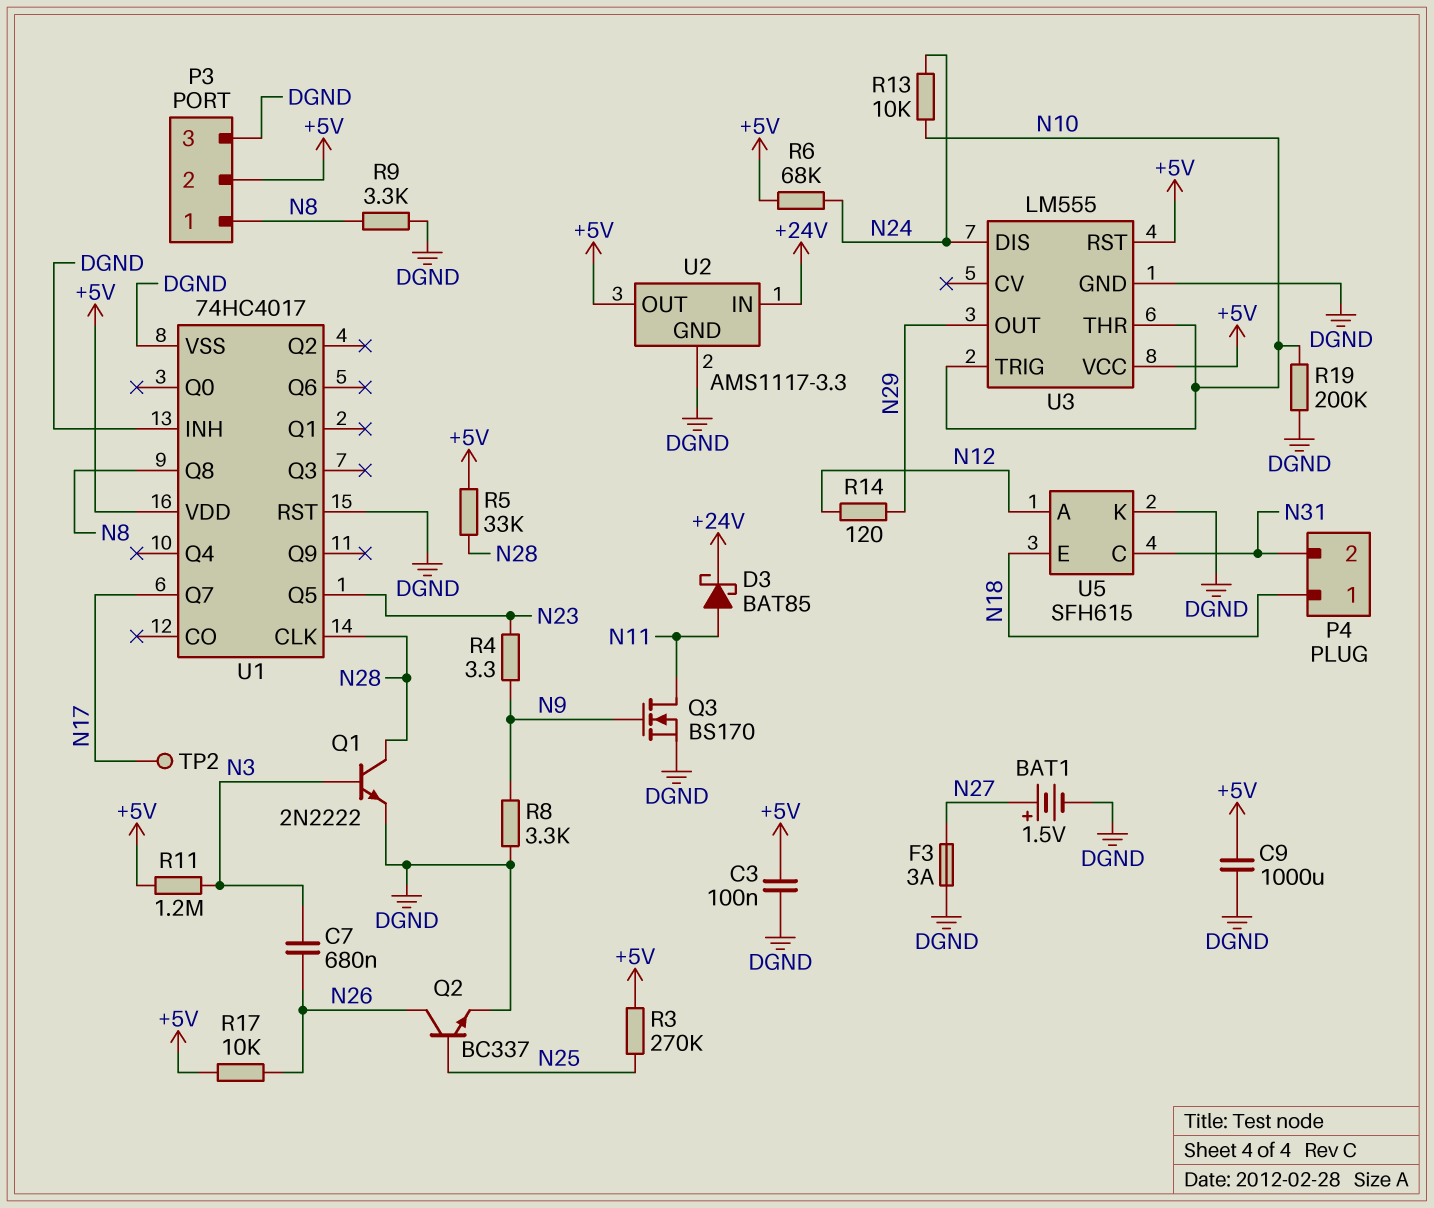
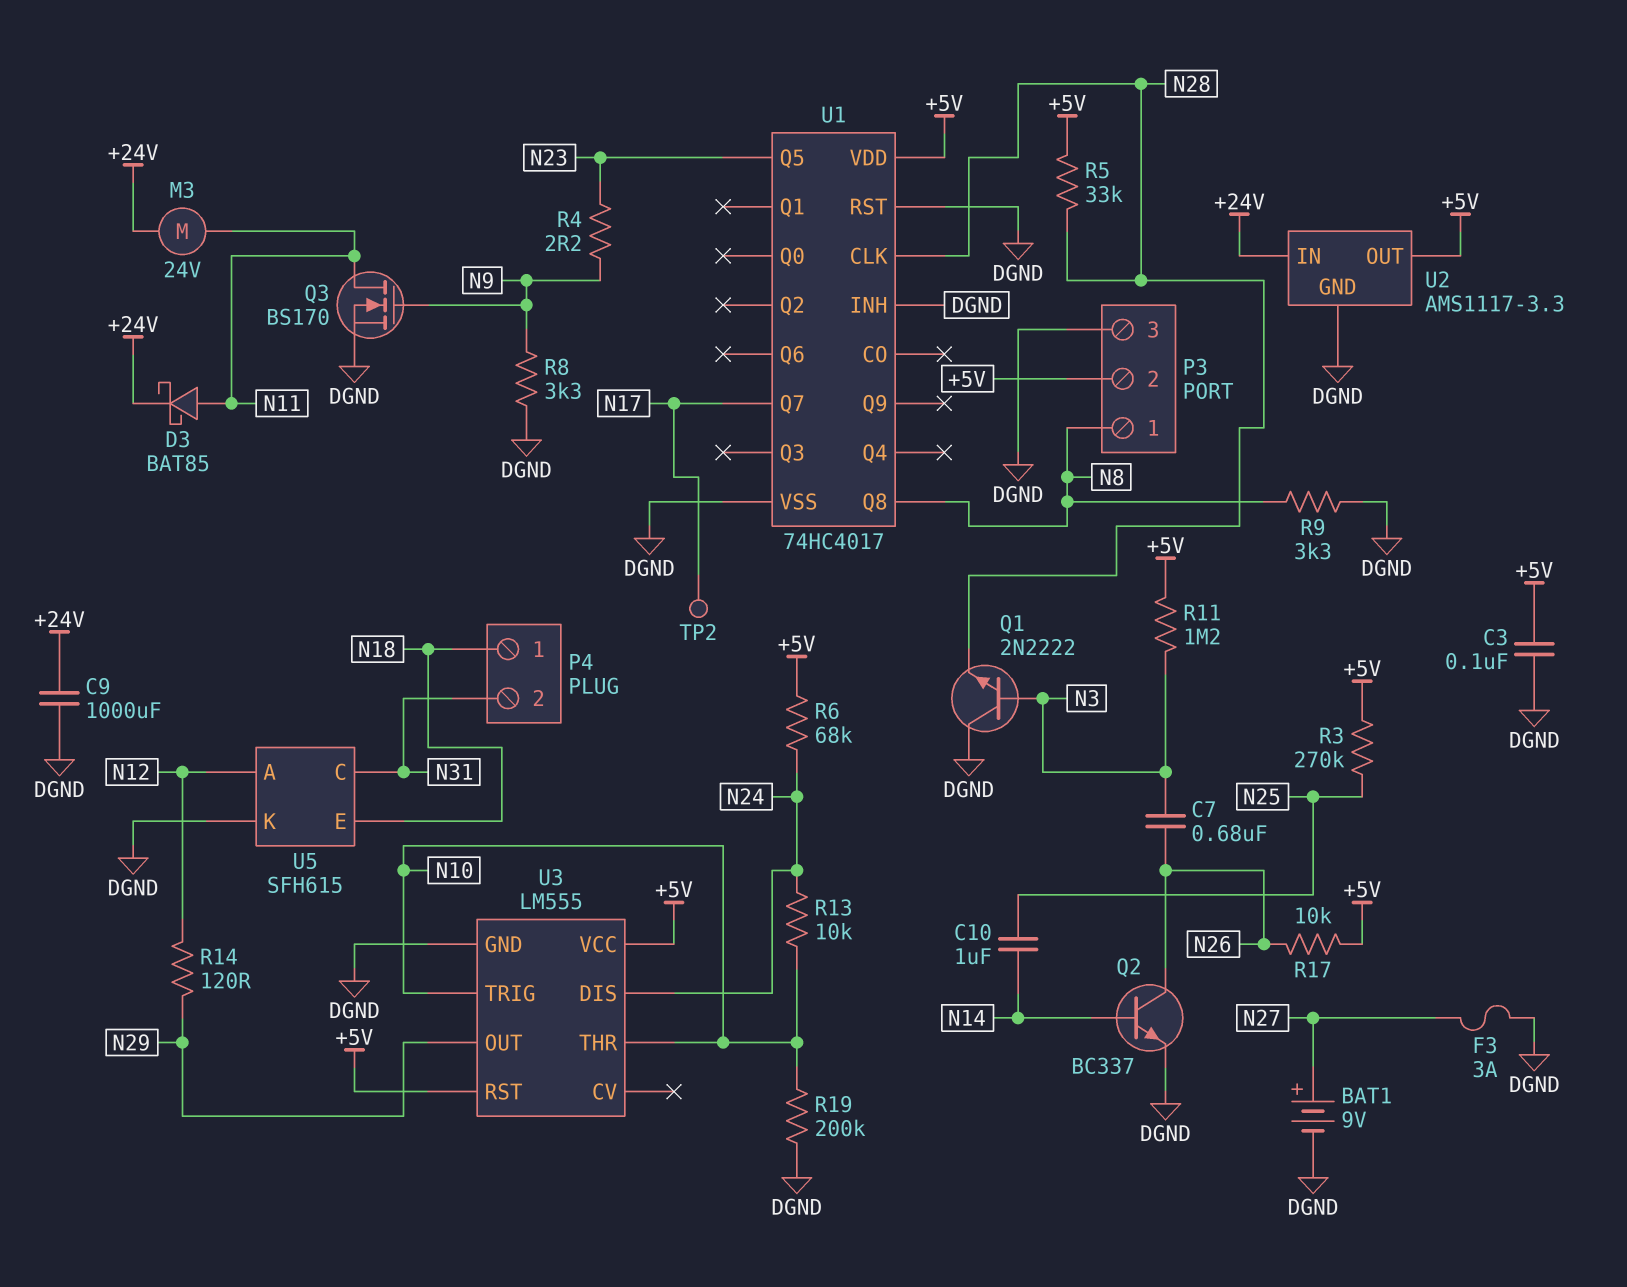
BAT1: 1.5V (plus N27, minus DGND) -> 9V (plus N27, minus DGND)
C9: 1000uF (+5V, DGND) -> 1000uF (+24V, DGND)
C10: none -> 1uF (N14, N25)
M3: none -> motor 24V (+24V, N11)
Q1: NPN 2N2222 (B N3, C N28, E DGND) -> NPN 2N2222 (B N3, C DGND, E N28)
Q2: NPN BC337 (B N25, C N26, E DGND) -> NPN BC337 (B N14, C N26, E DGND)
R4: 3.3 (N9, N23) -> 2.2 (N9, N23)

